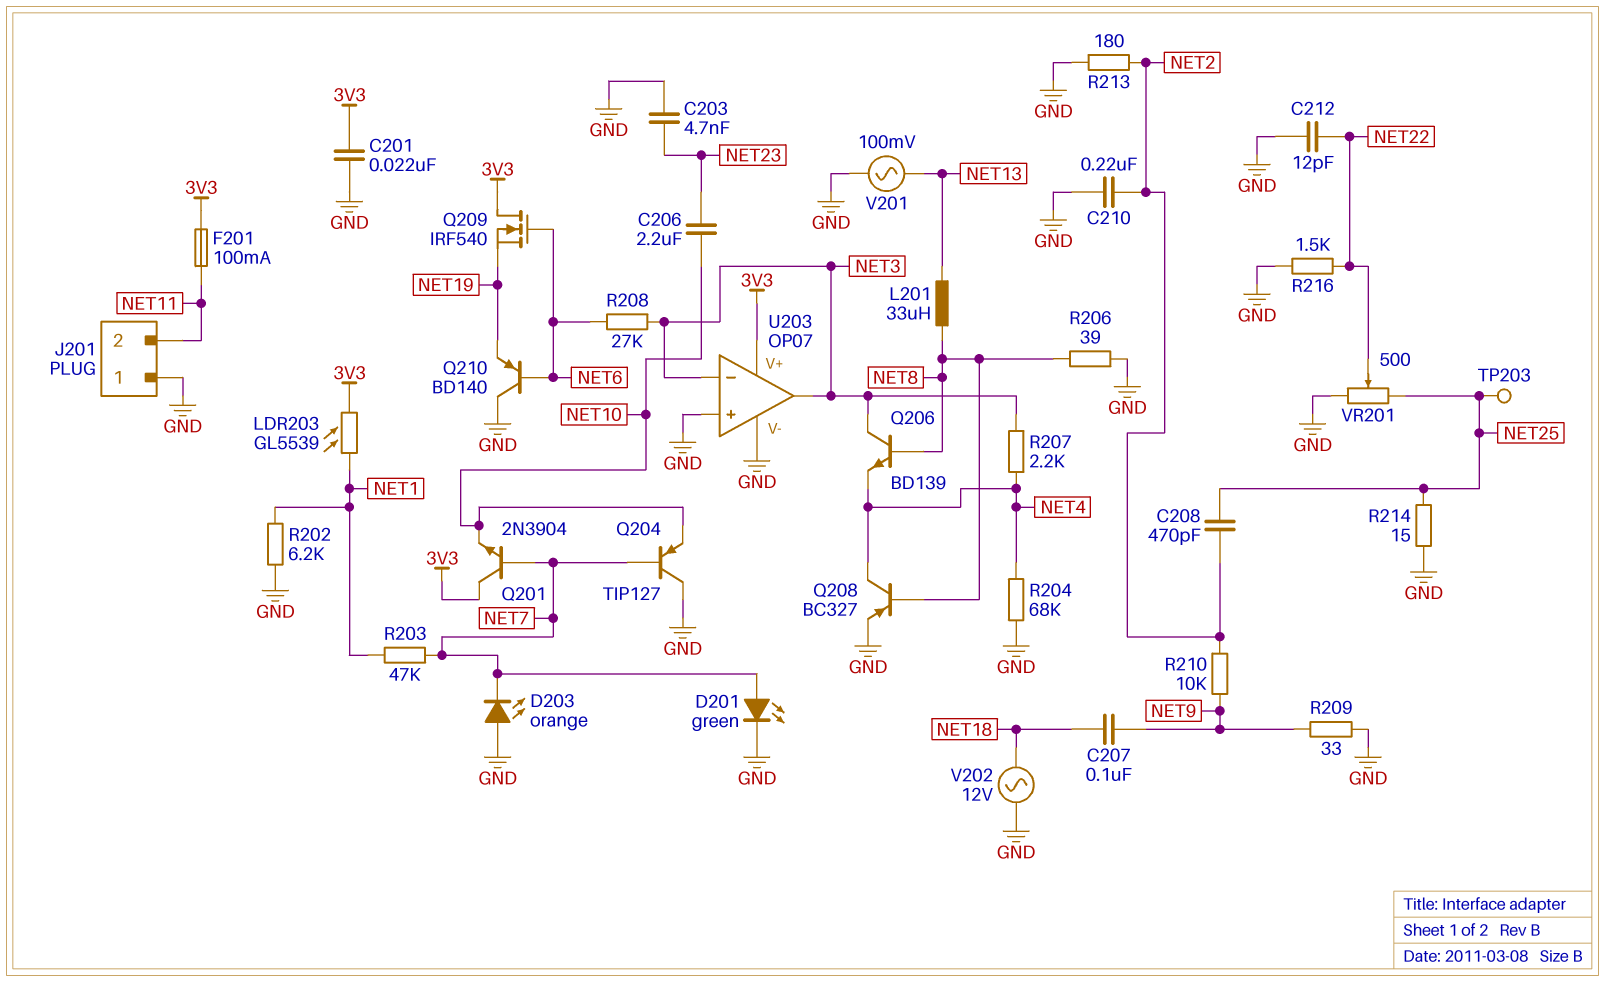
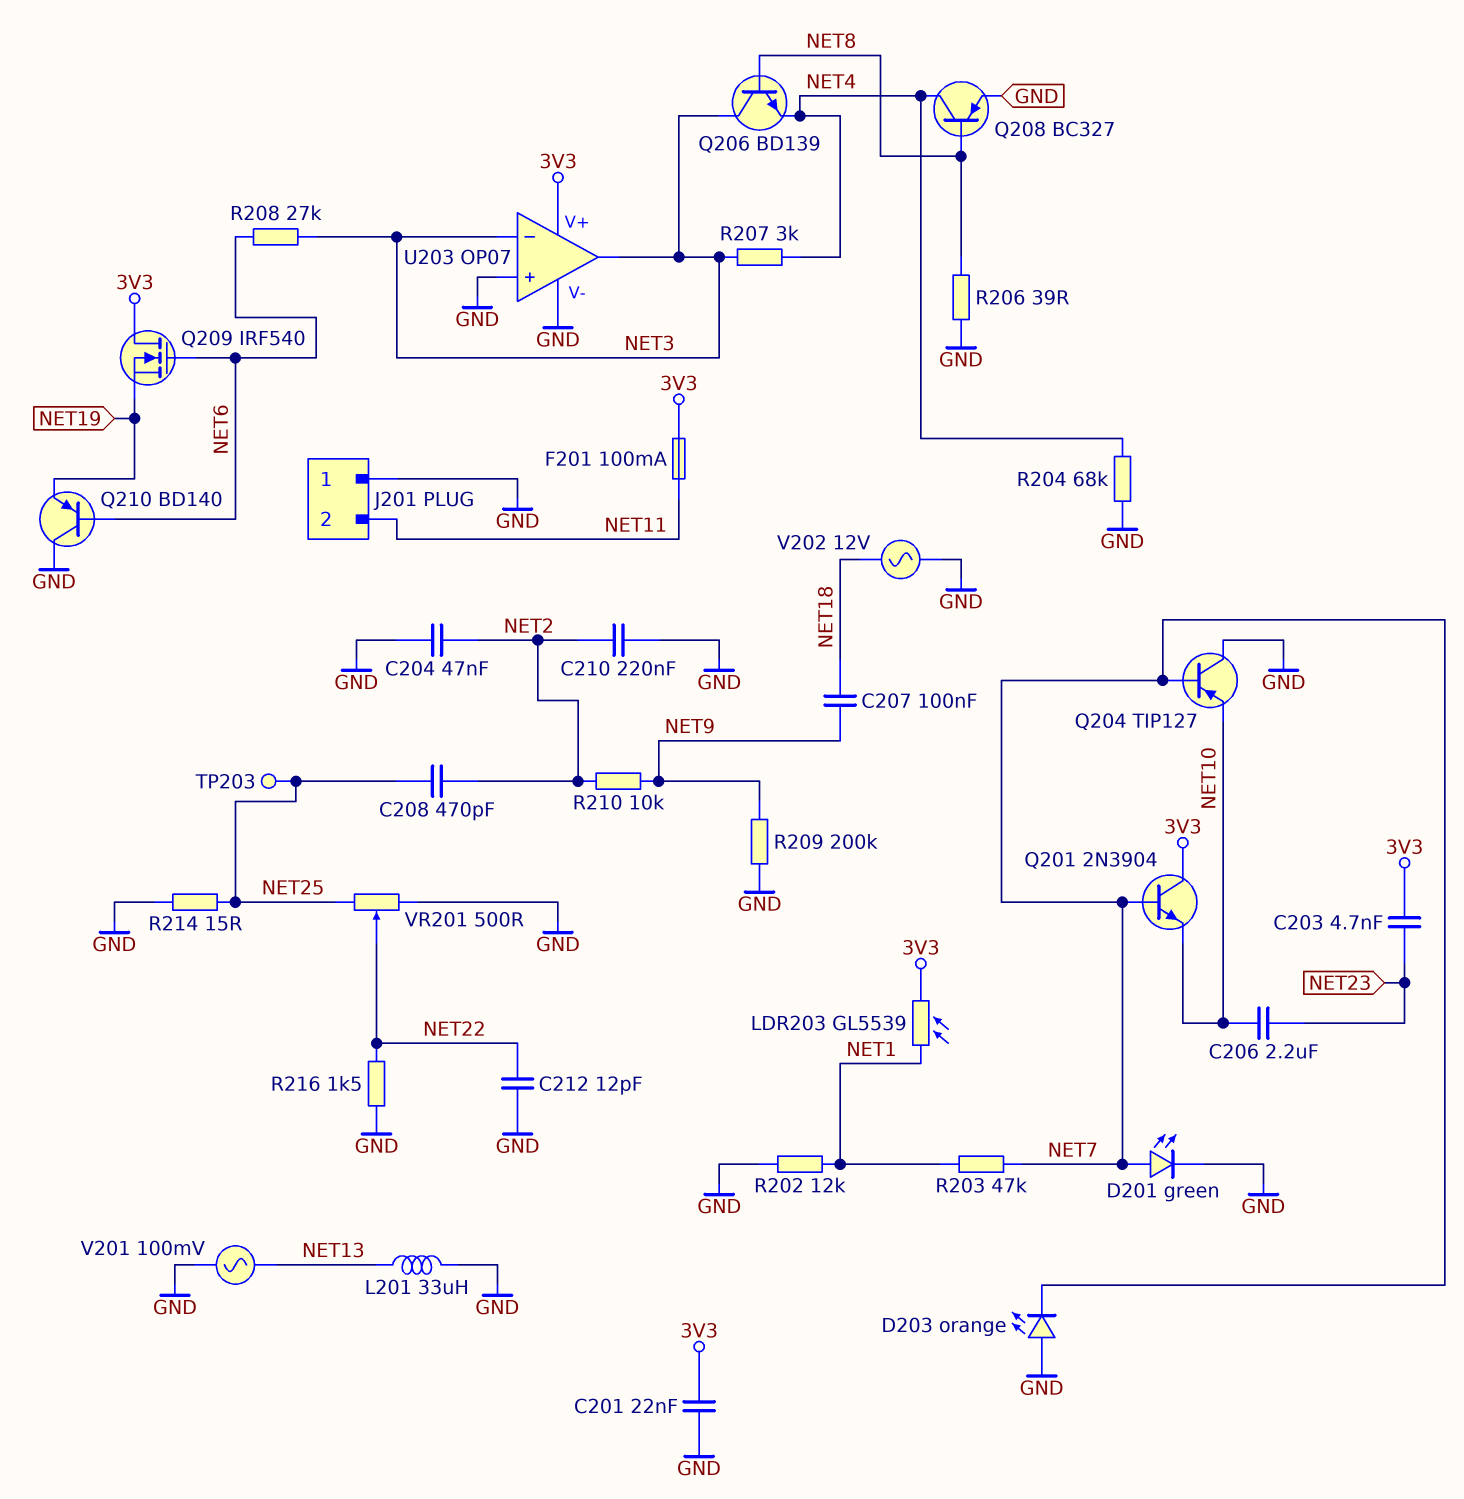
C203: 4.7nF (GND, NET23) -> 4.7nF (3V3, NET23)
C204: none -> 47nF (GND, NET2)
L201: 33uH (NET8, NET13) -> 33uH (GND, NET13)
R202: 6.2k (GND, NET1) -> 12k (GND, NET1)
R207: 2.2k (NET3, NET4) -> 3k (NET3, NET4)
R209: 33 (GND, NET9) -> 200k (GND, NET9)
R213: 180 (GND, NET2) -> none

